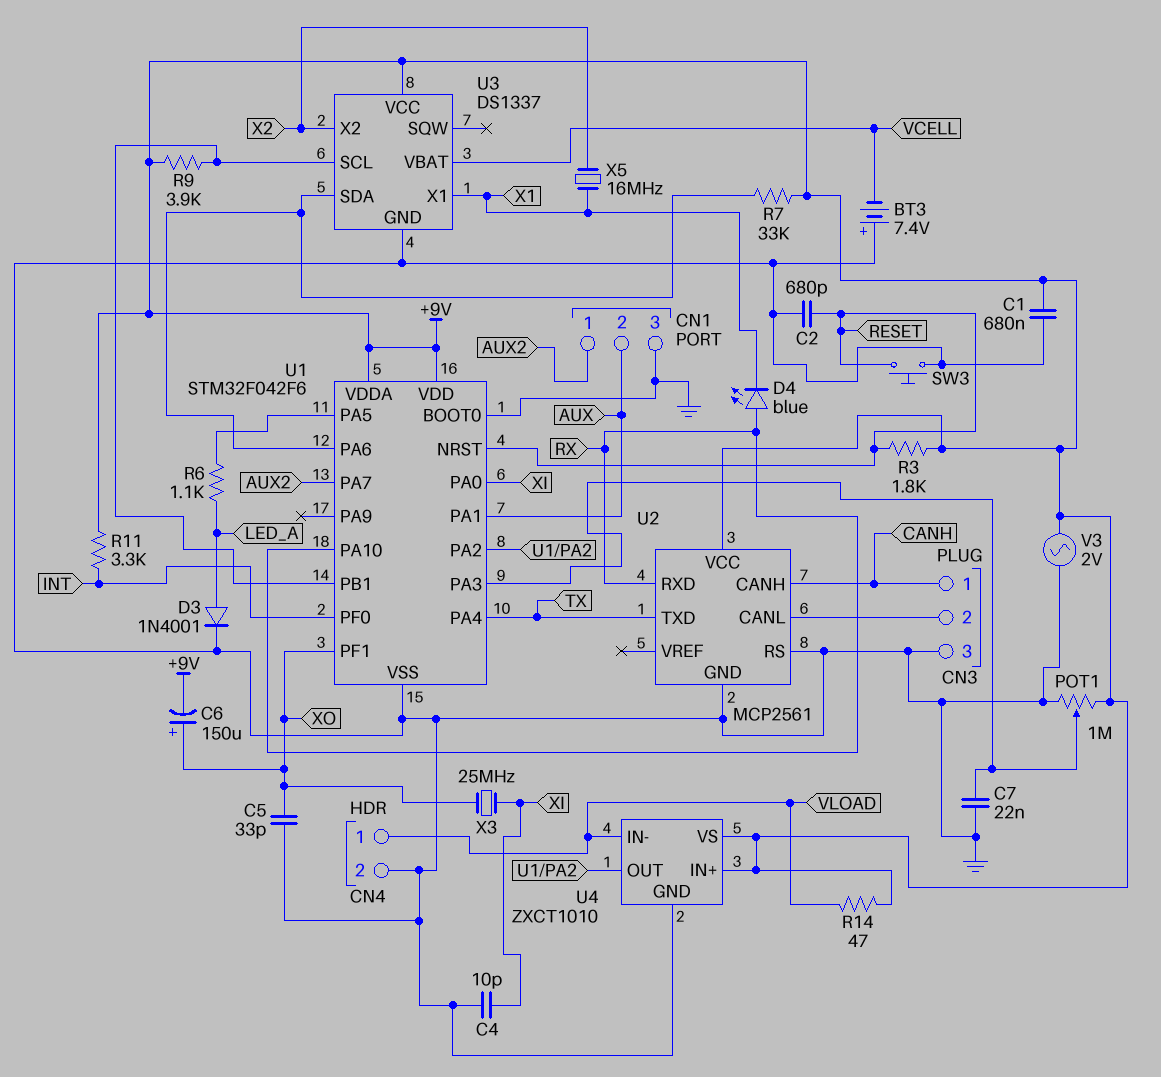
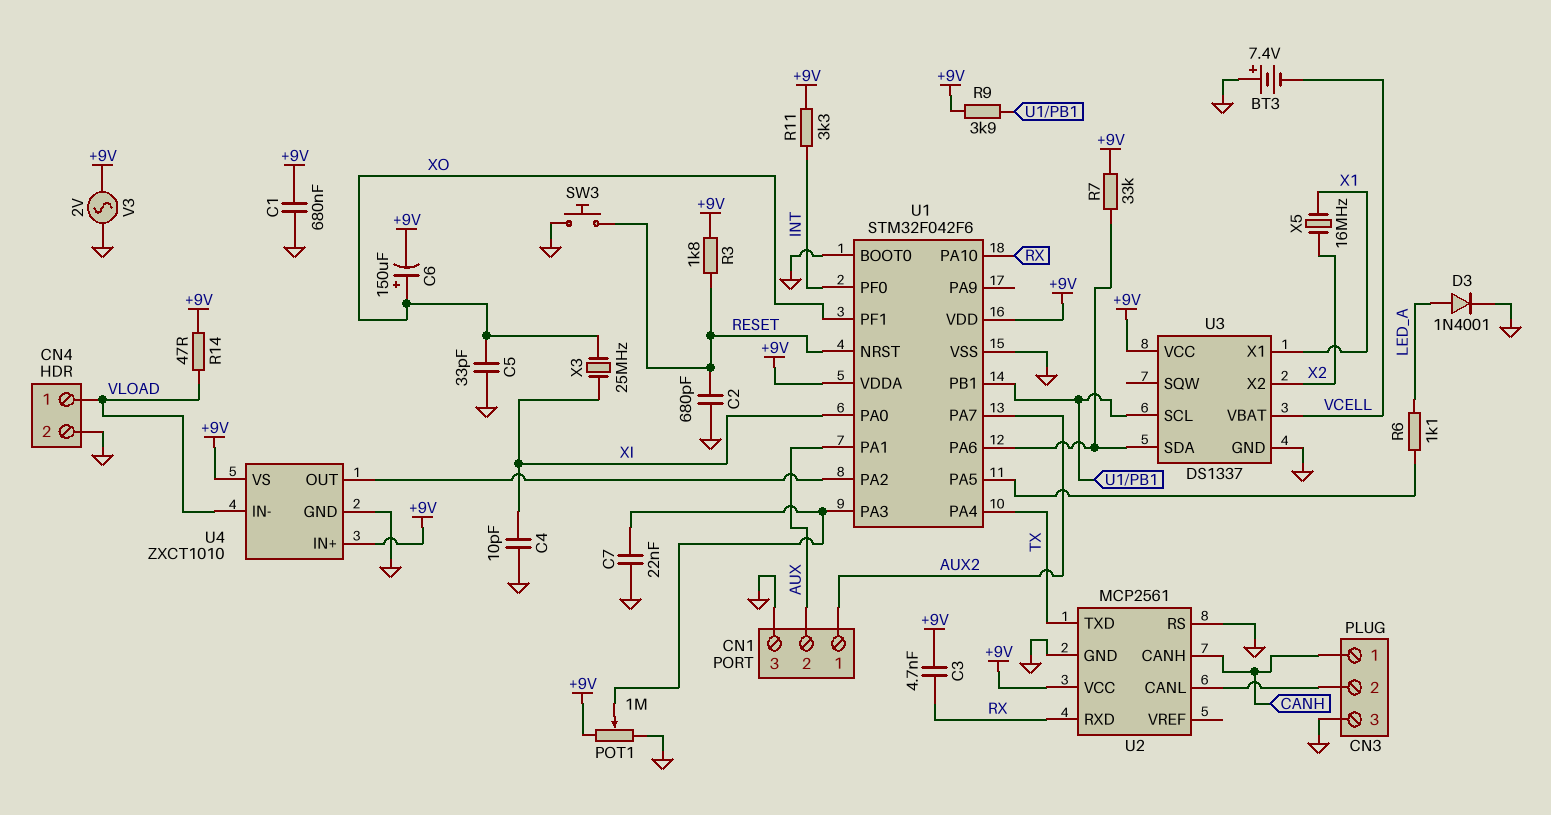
C3: none -> 4.7nF (+9V, RX)
D4: LED blue (A RX, K X1) -> none

